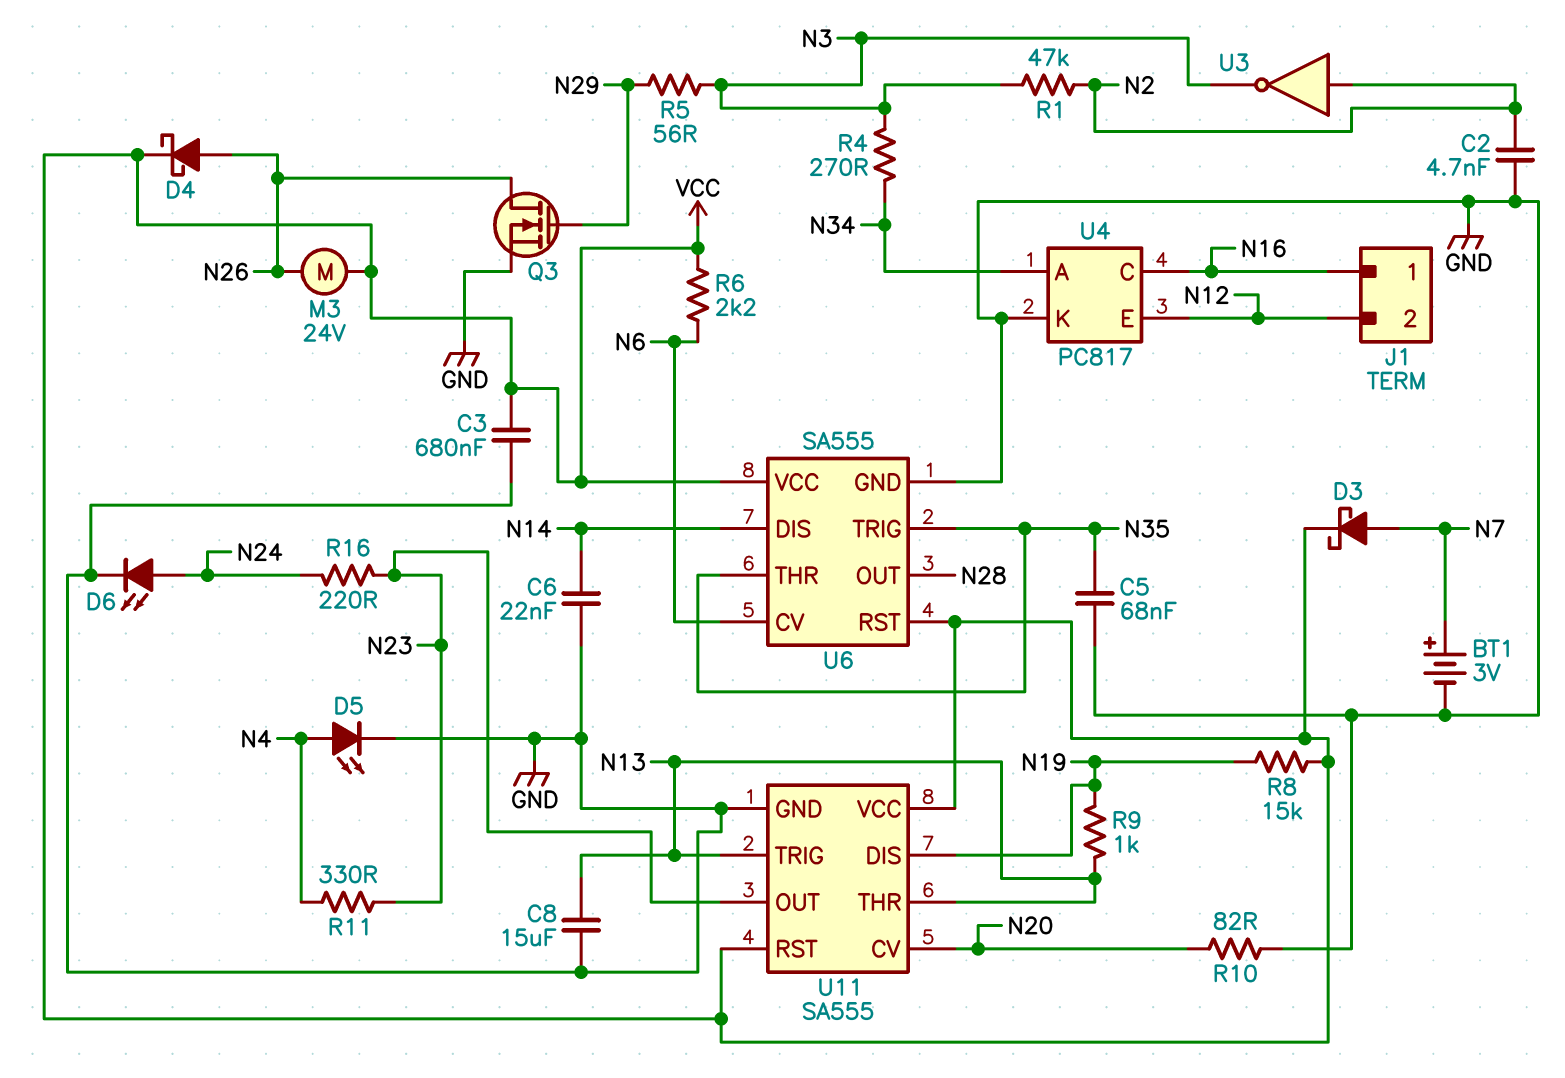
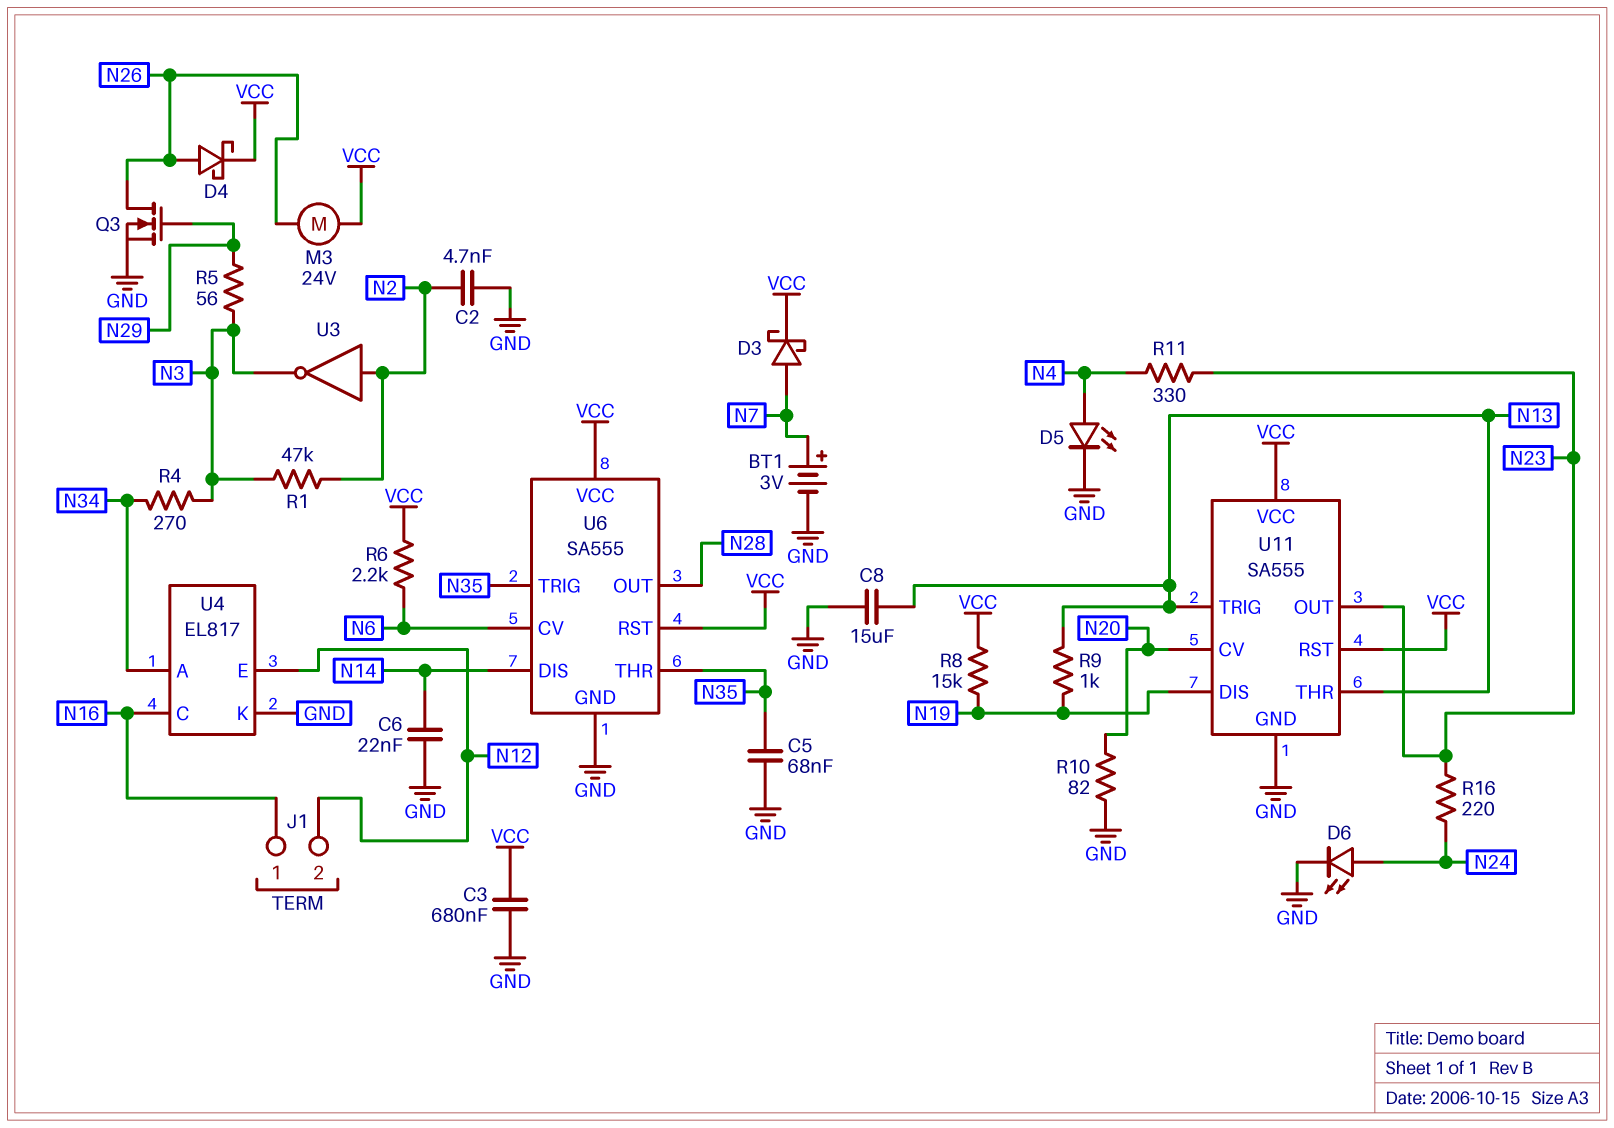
U4: PC817 -> EL817

